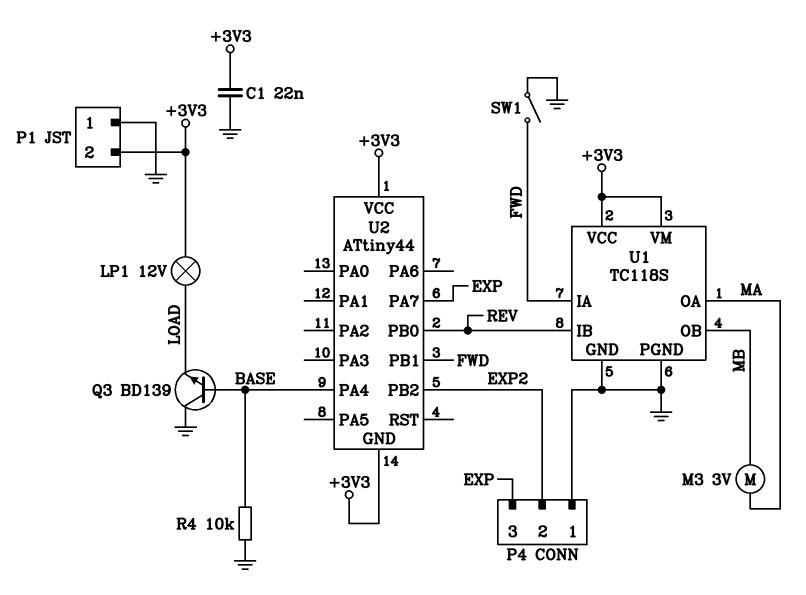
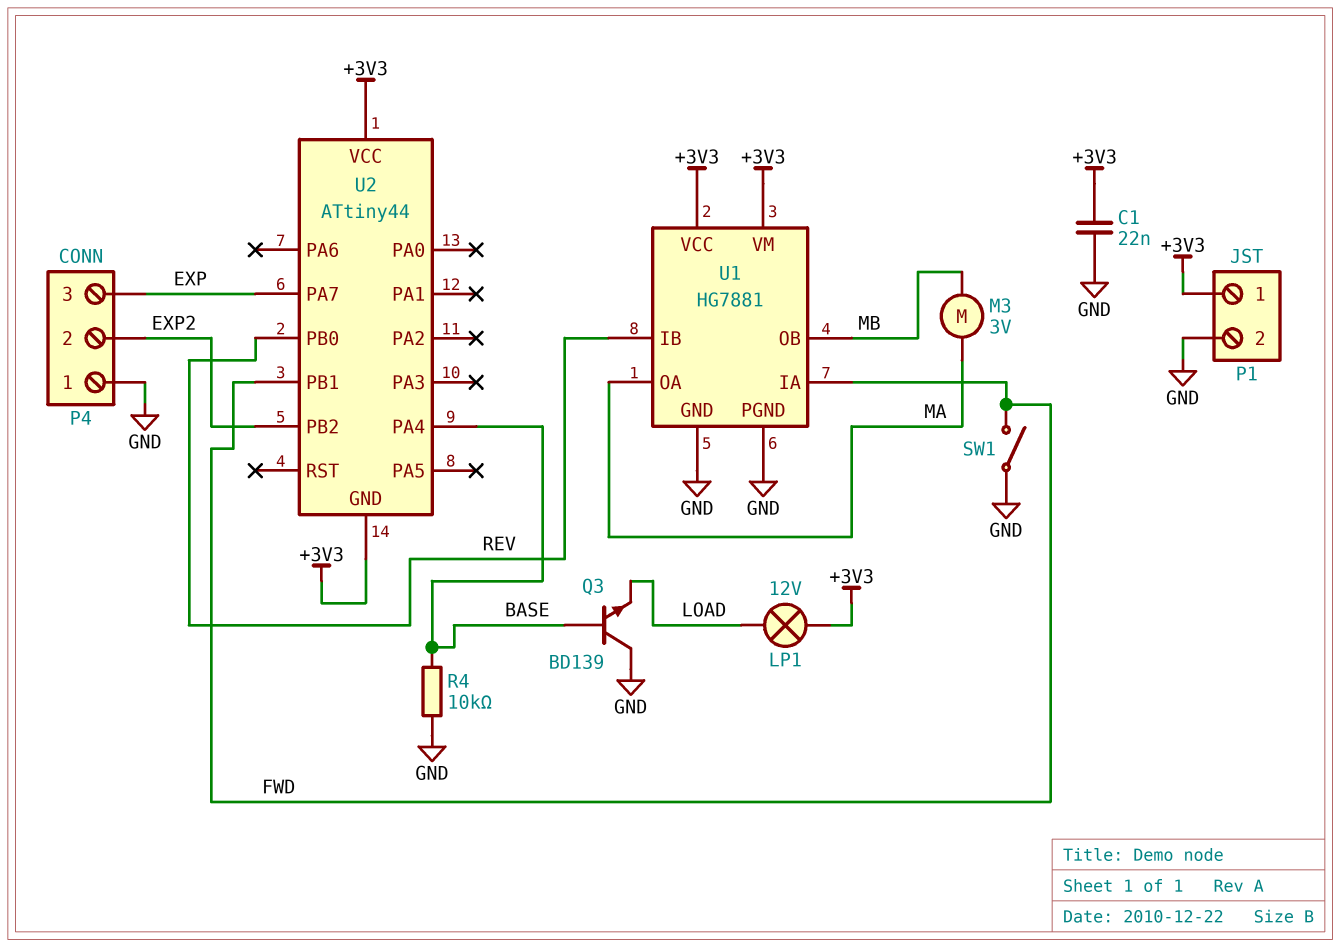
P1 pin 1: GND -> +3V3
P1 pin 2: +3V3 -> GND
U1: TC118S -> HG7881

